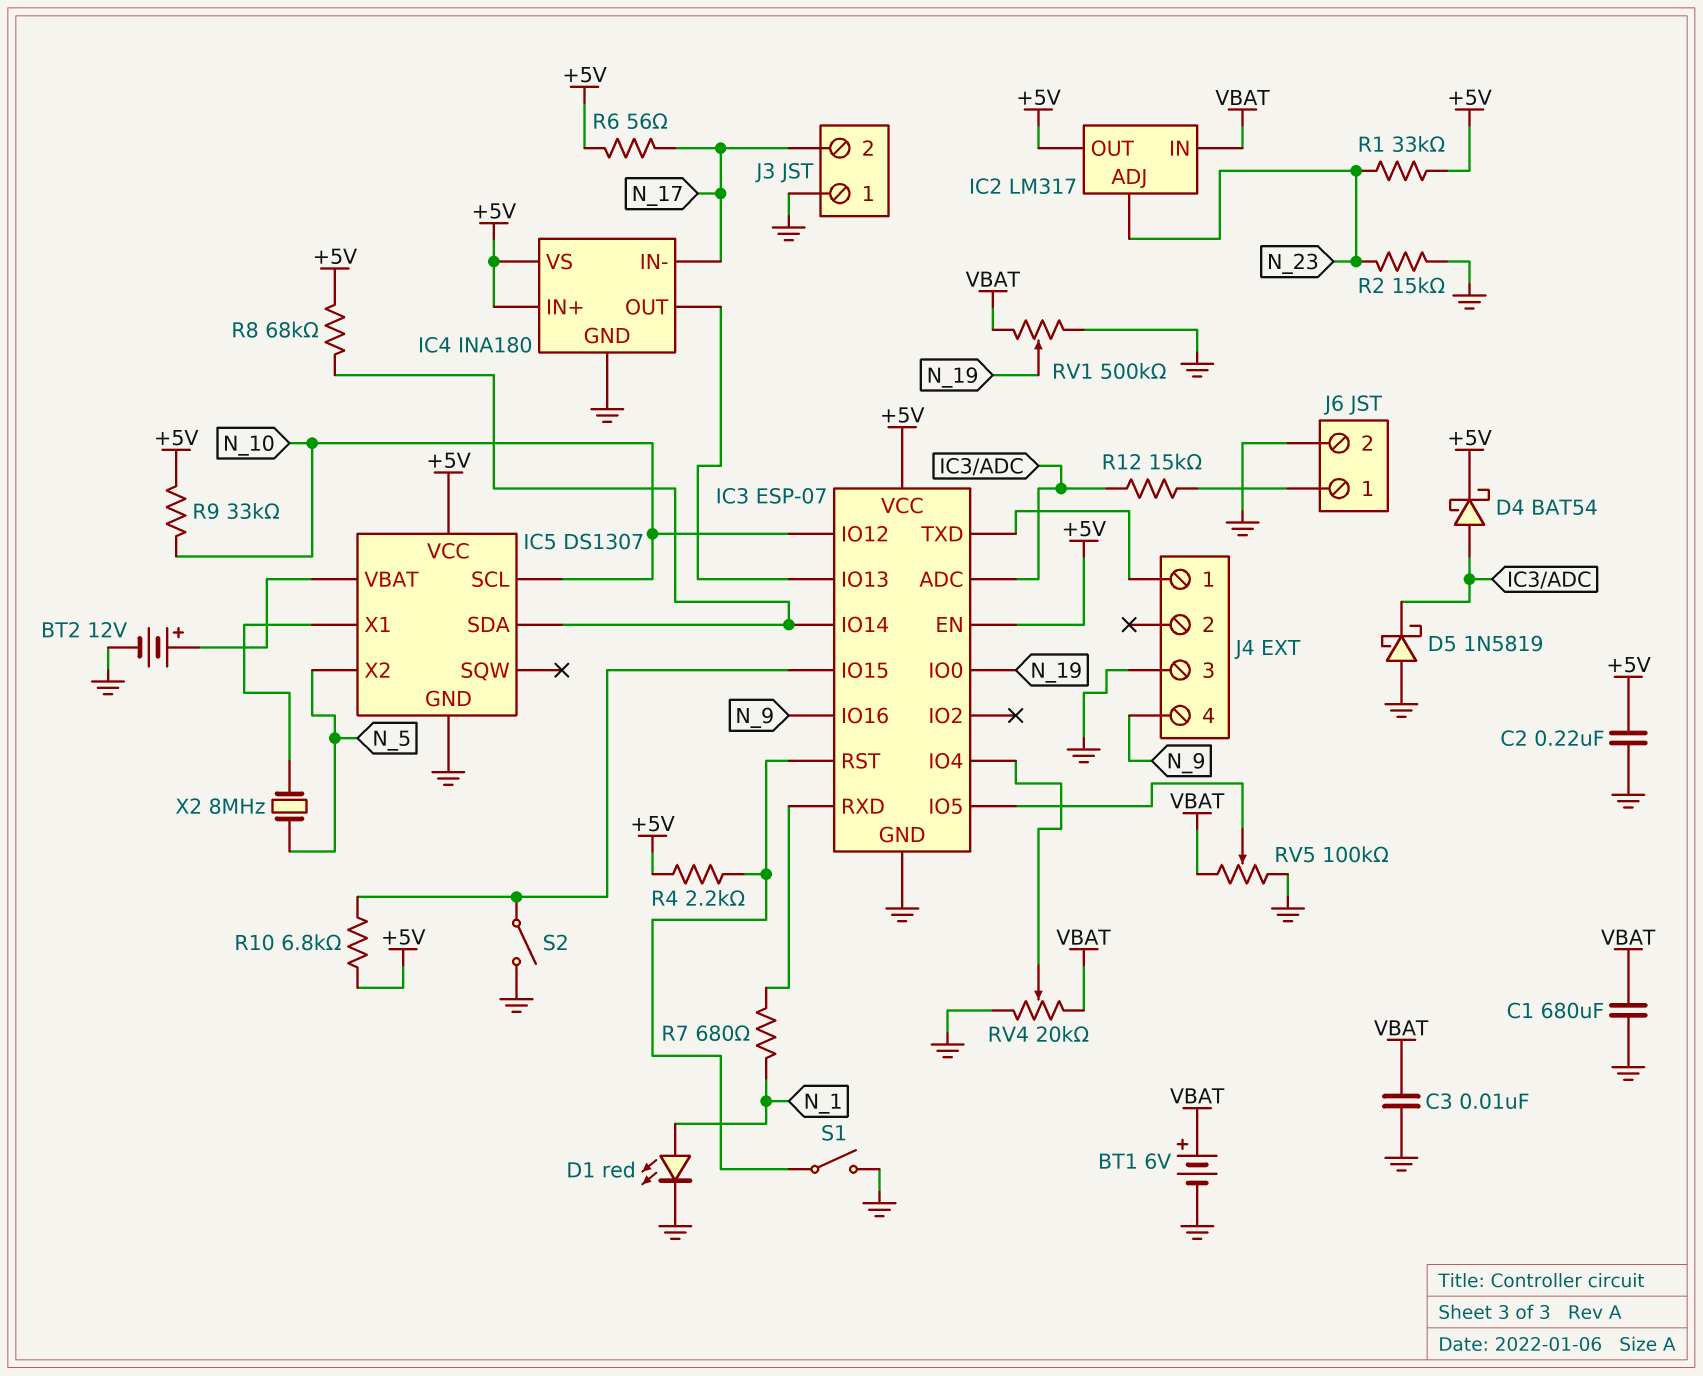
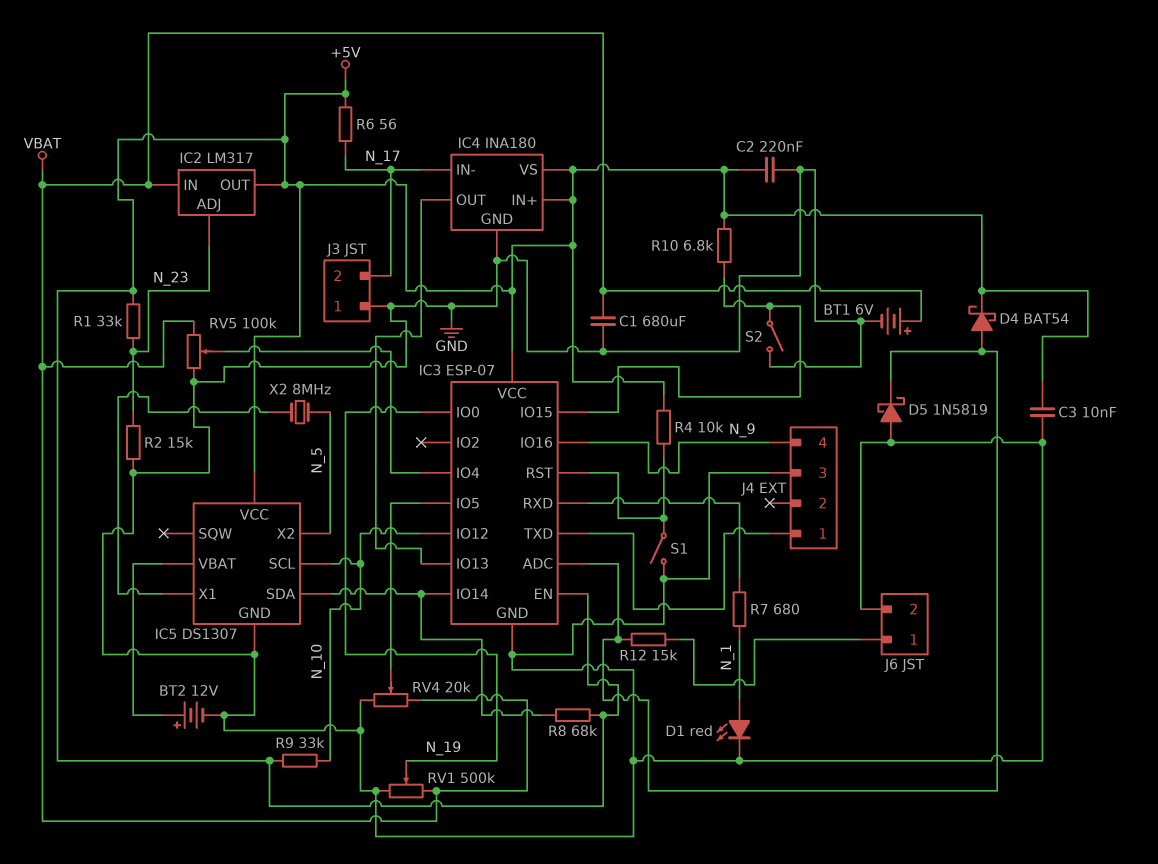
C3: 10nF (GND, VBAT) -> 10nF (+5V, GND)
R4: 2.2k (+5V, IC3/RST) -> 10k (+5V, IC3/RST)
RV4: 20k (GND, VBAT, wiper IC3/IO4) -> 20k (GND, VBAT, wiper IC3/IO5)
RV5: 100k (GND, VBAT, wiper IC3/IO5) -> 100k (GND, VBAT, wiper IC3/IO4)

